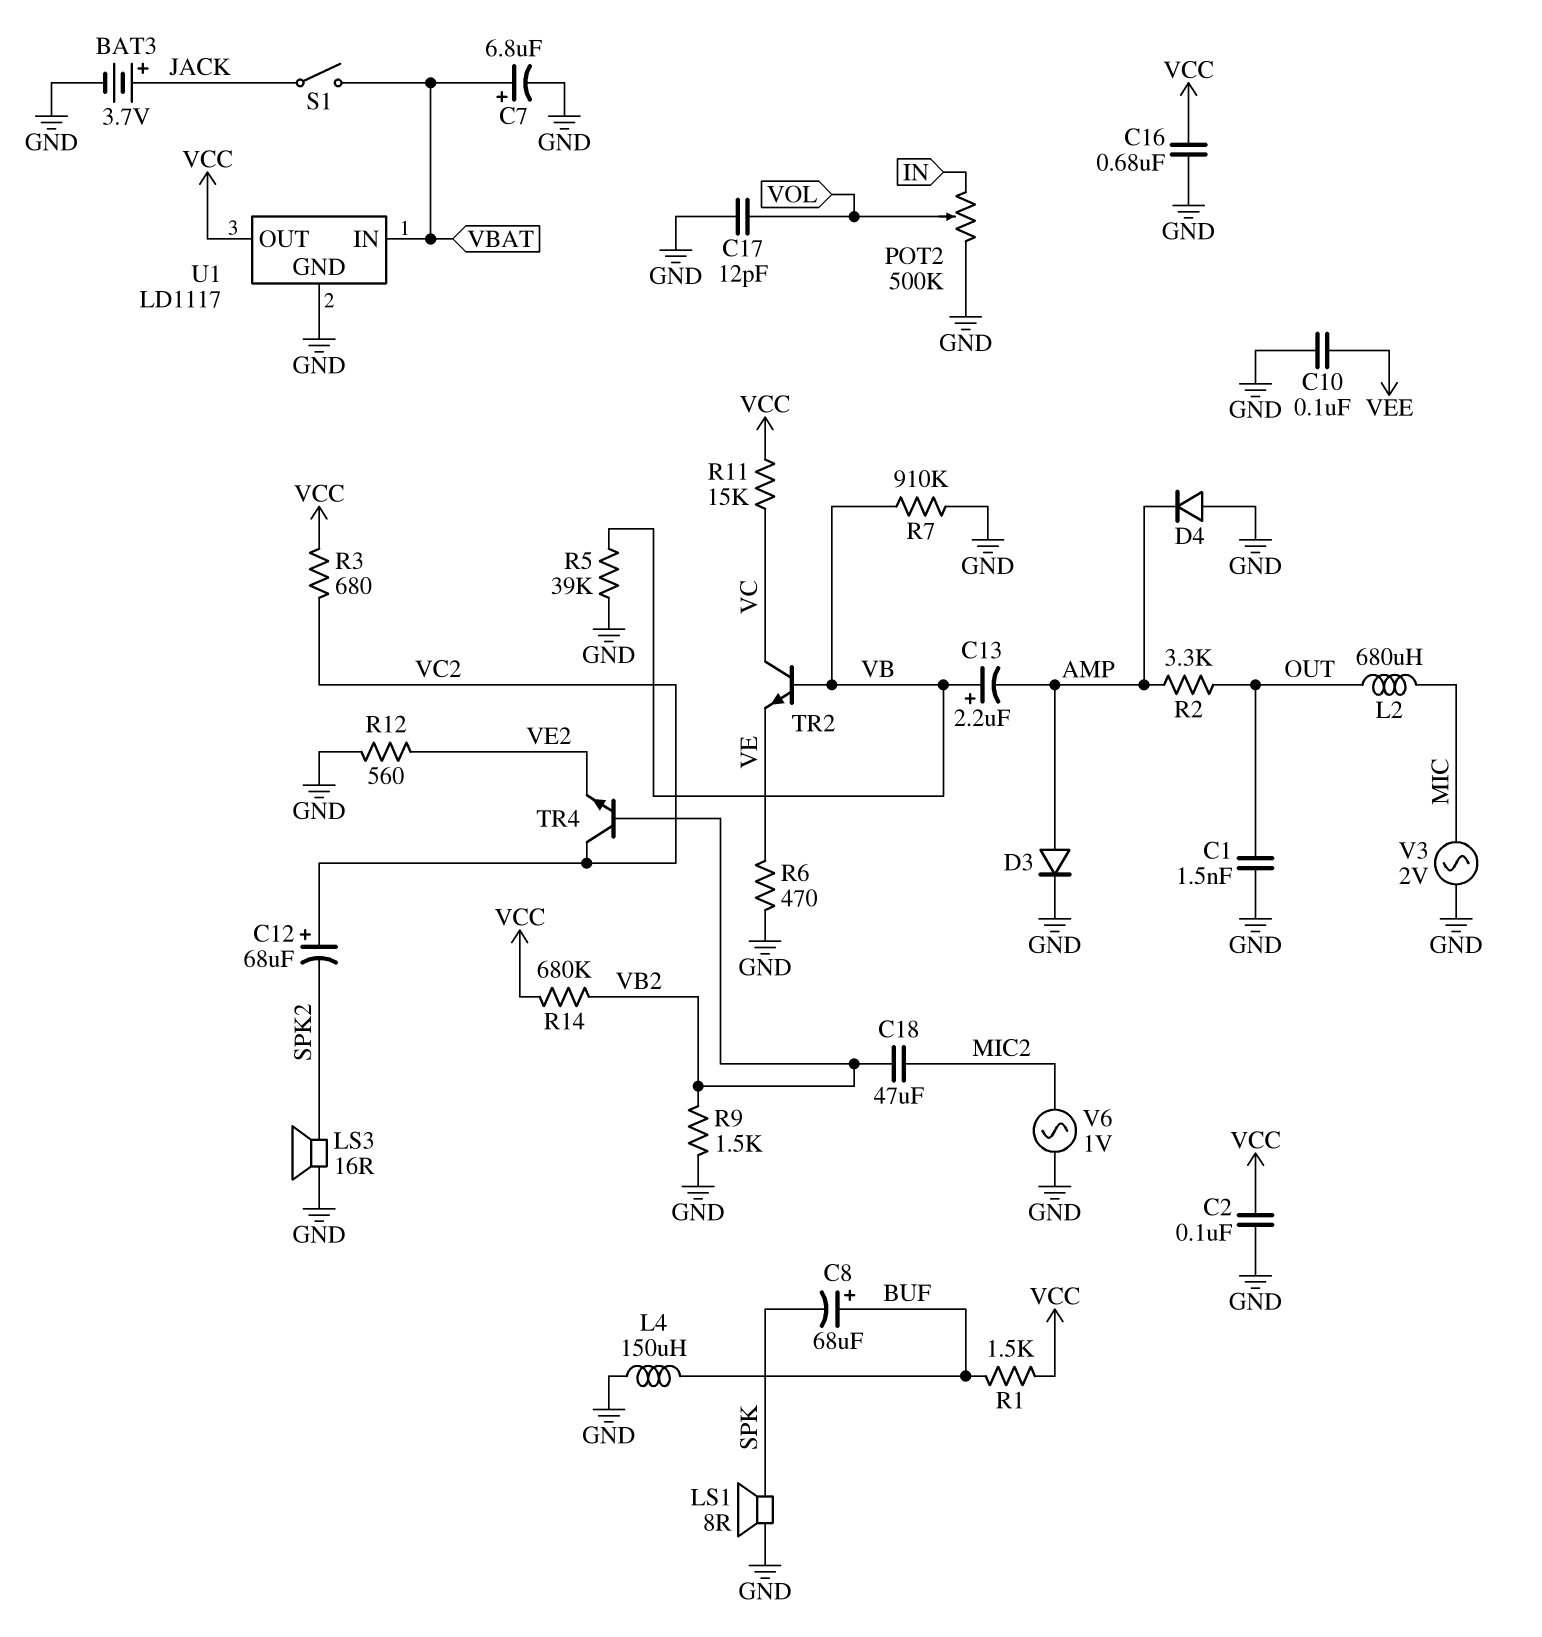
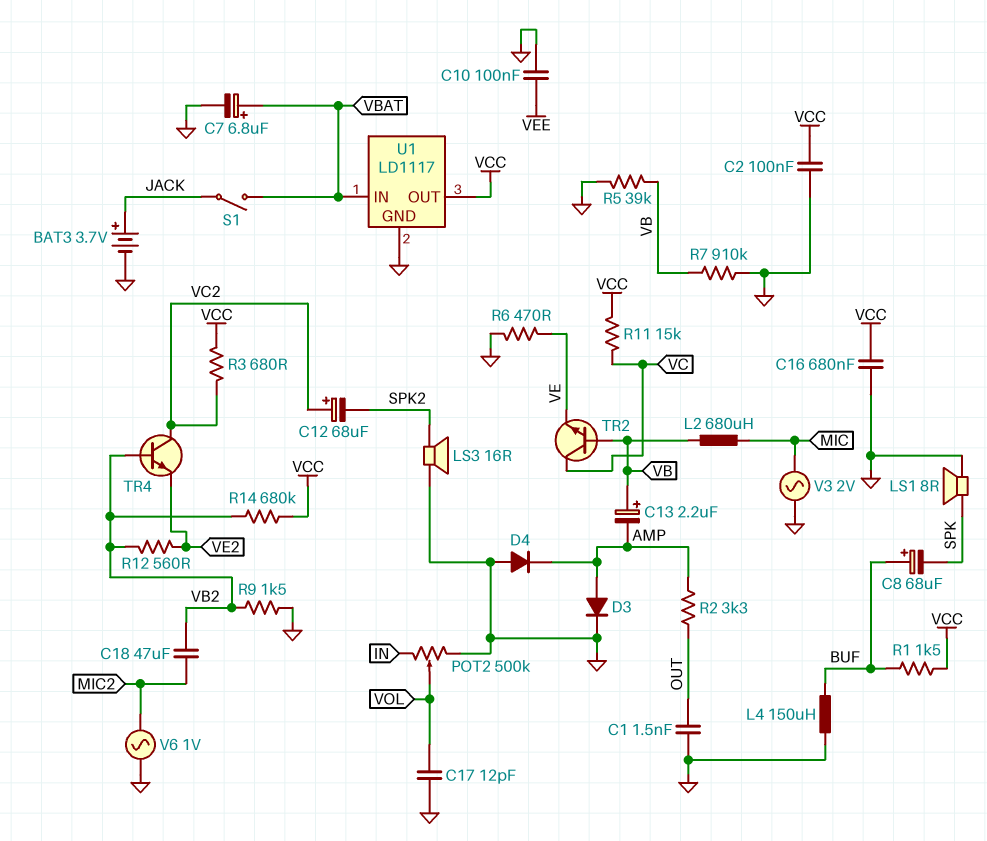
L2: 680uH (MIC, OUT) -> 680uH (MIC, VB)
R12: 560 (GND, VE2) -> 560 (VB2, VE2)

